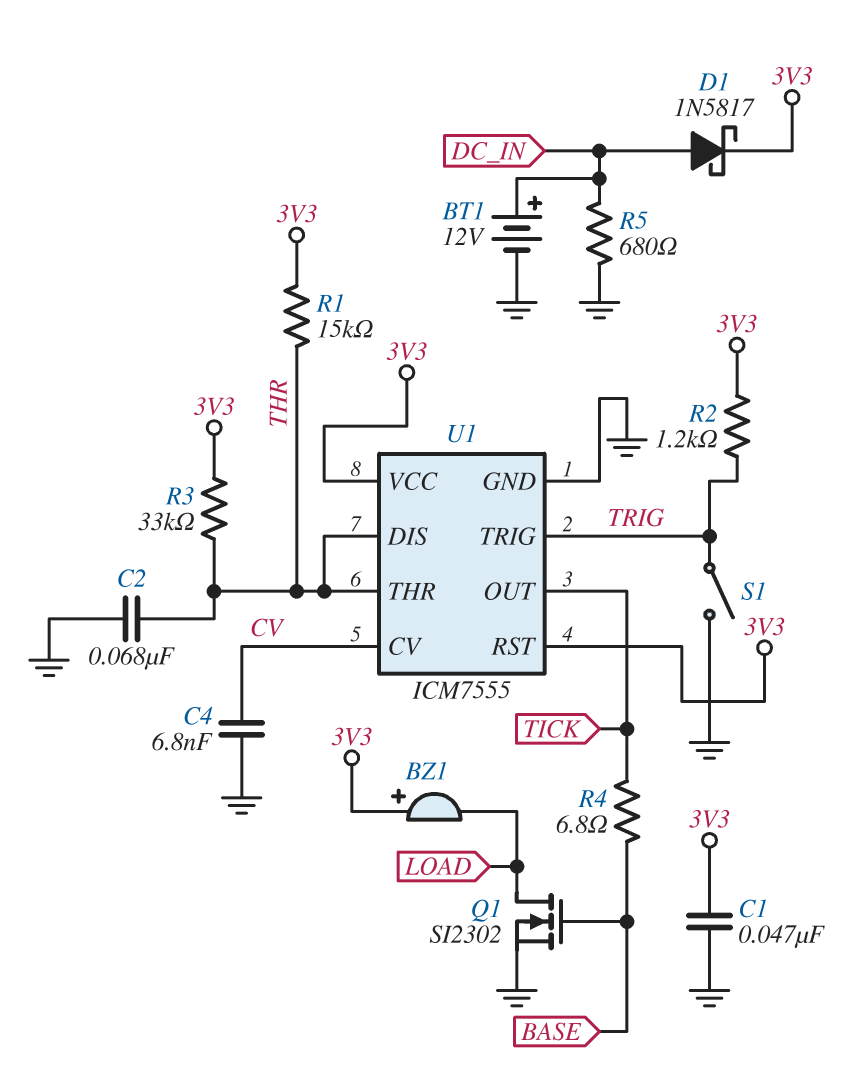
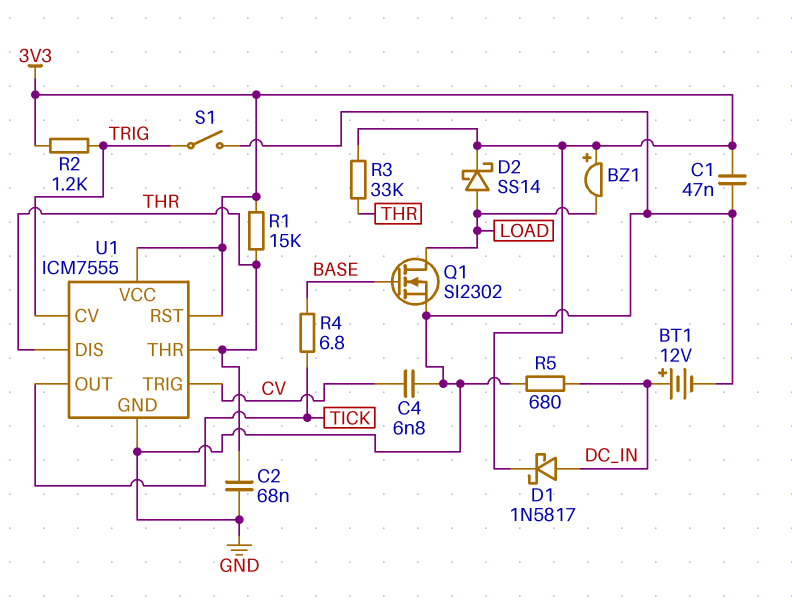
D2: none -> schottky SS14 (A LOAD, K 3V3)
U1 pin CV: CV -> TRIG
U1 pin TRIG: TRIG -> CV

